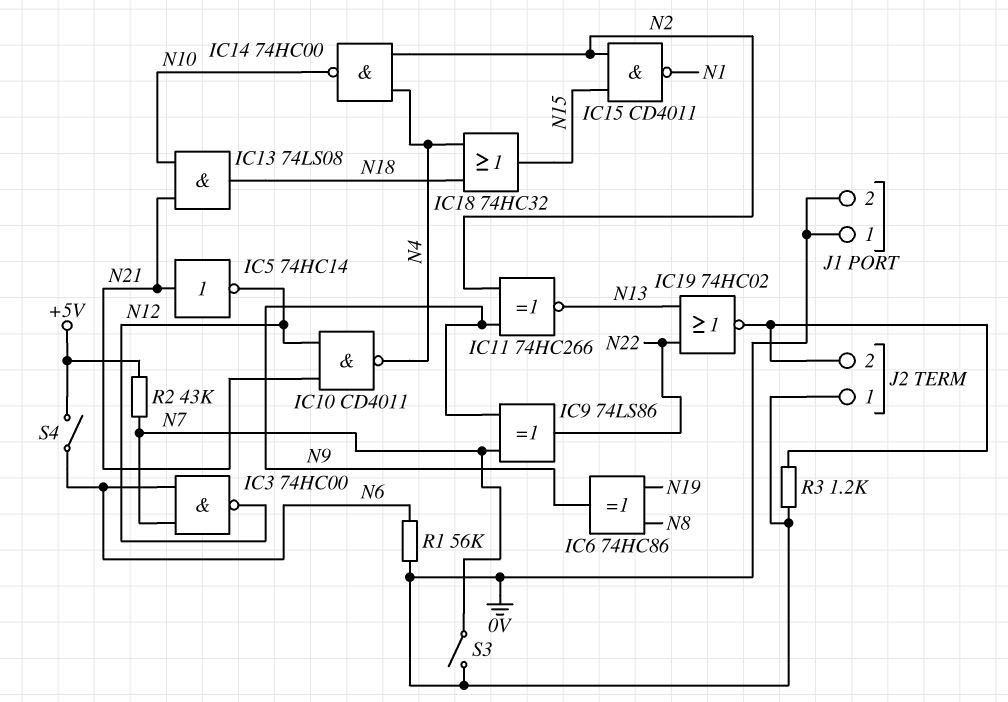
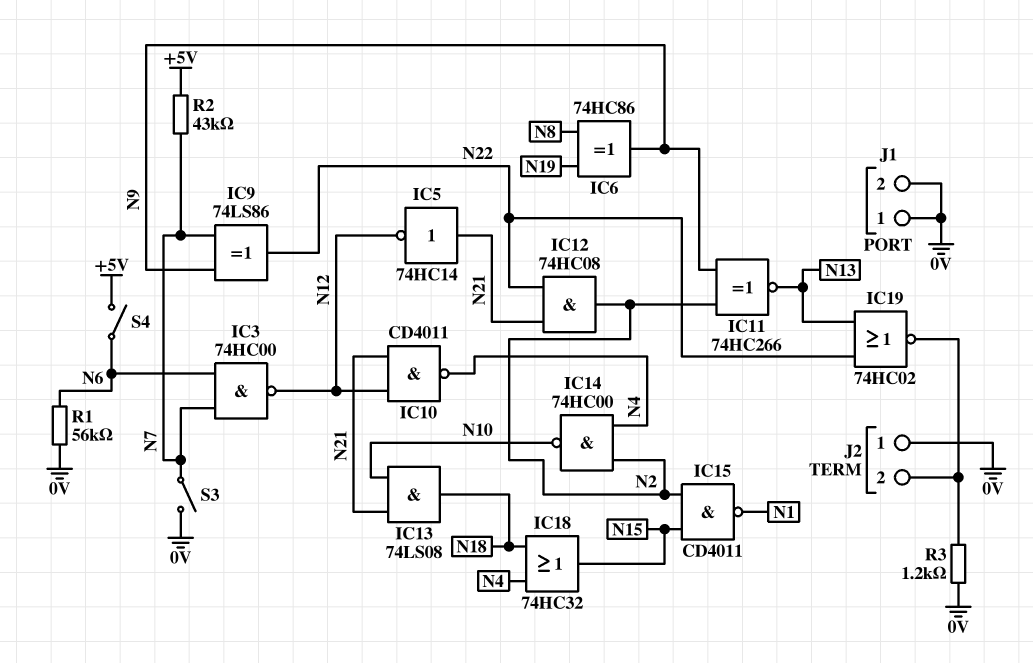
IC12: none -> AND 74HC08 (in N21, in N22, out N2)

